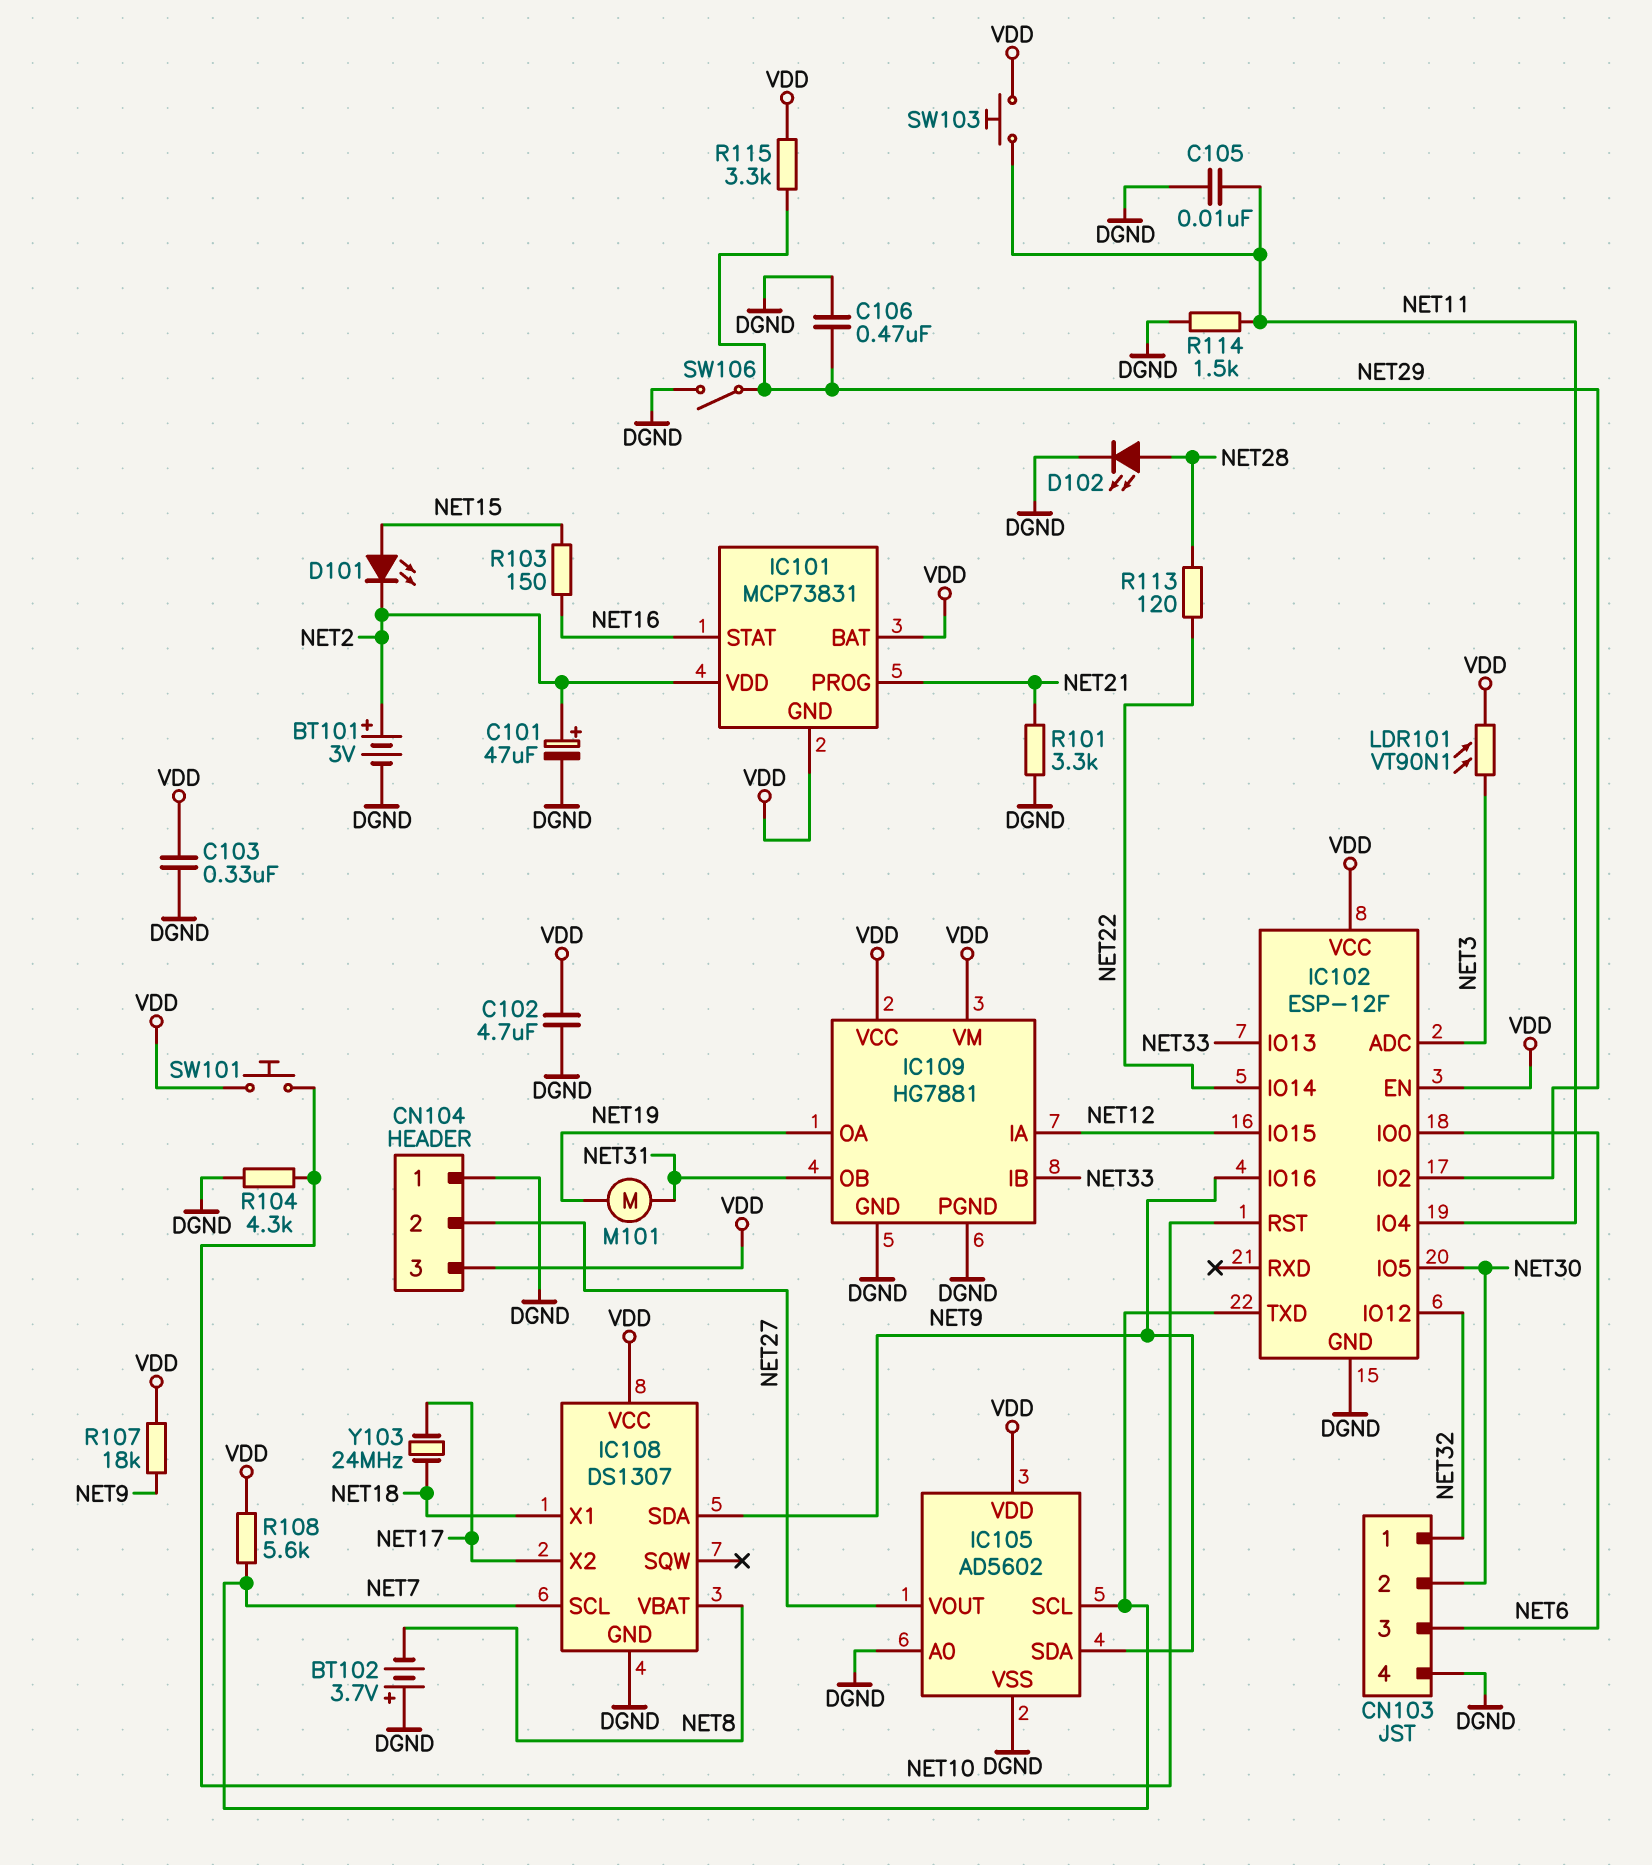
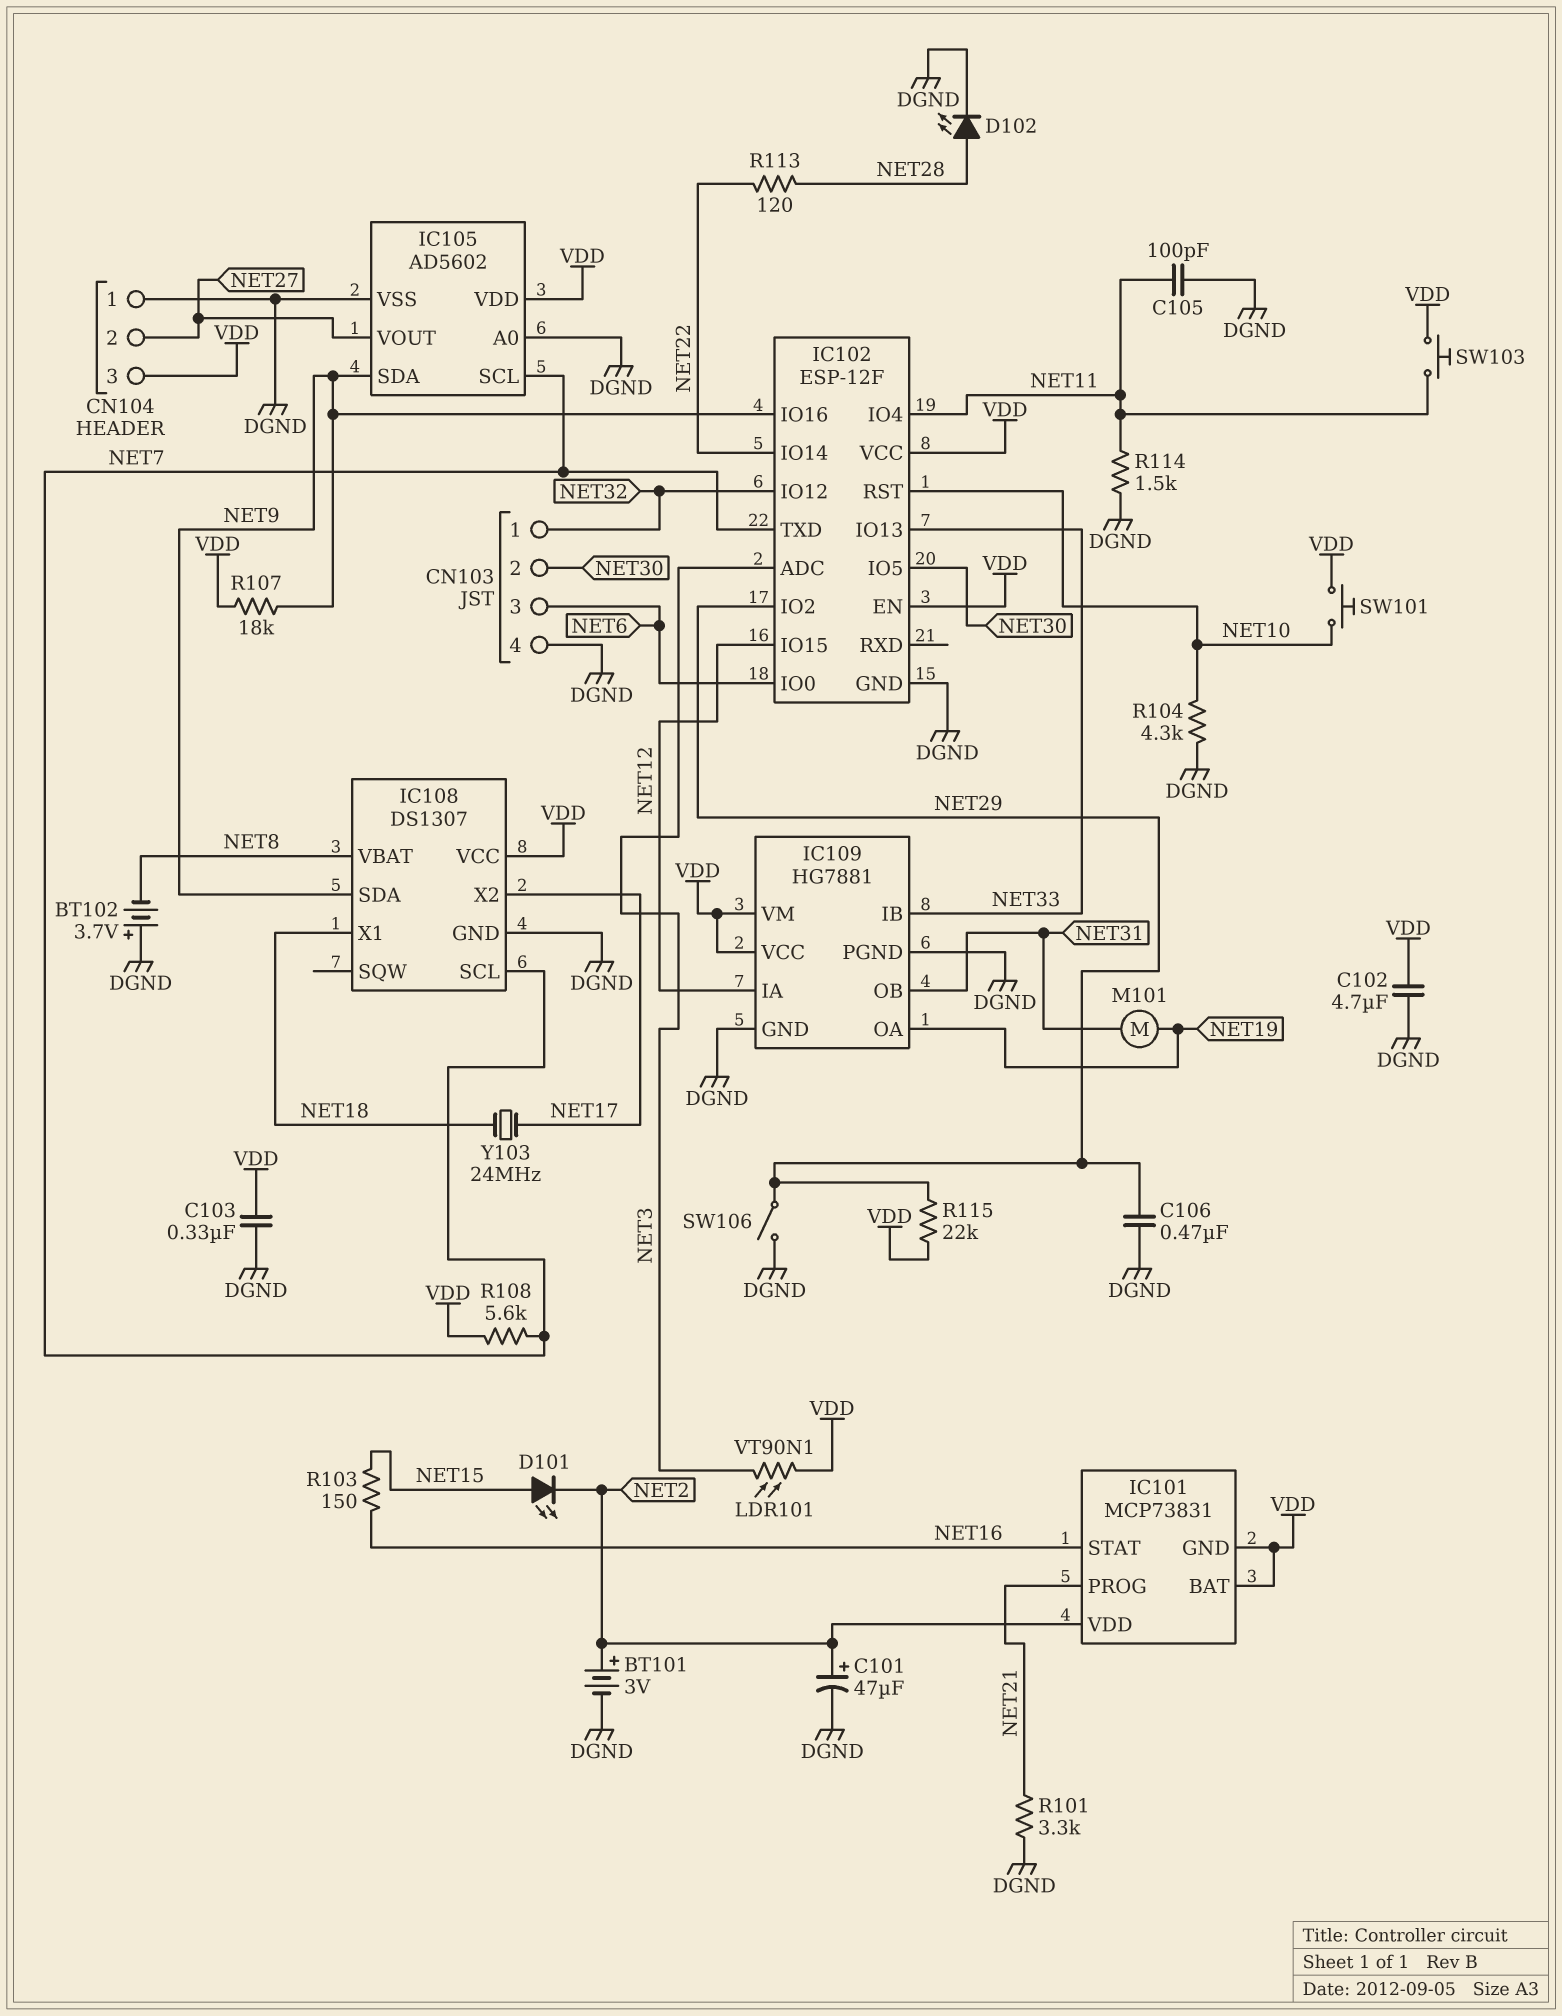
C105: 10nF (DGND, NET11) -> 100pF (DGND, NET11)
R115: 3.3k (NET29, VDD) -> 22k (NET29, VDD)

